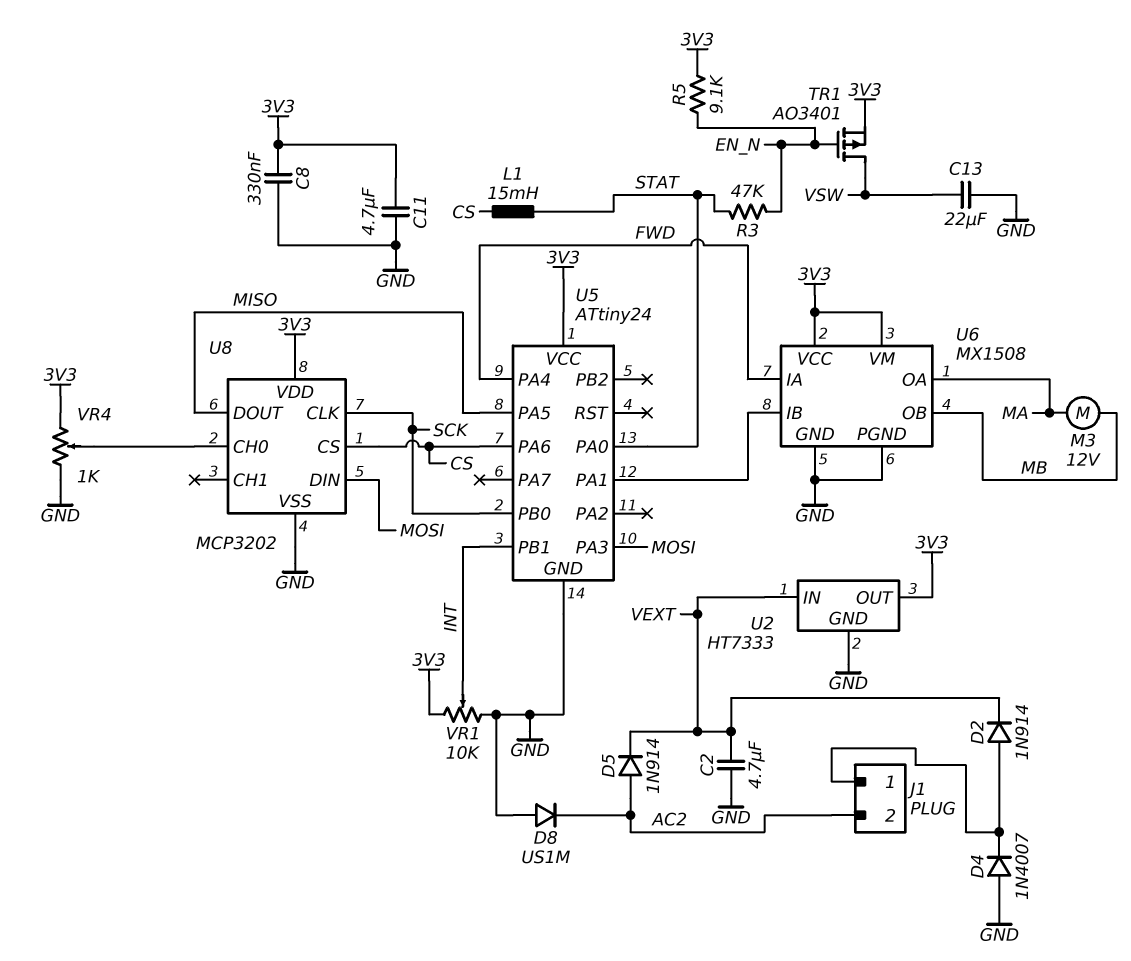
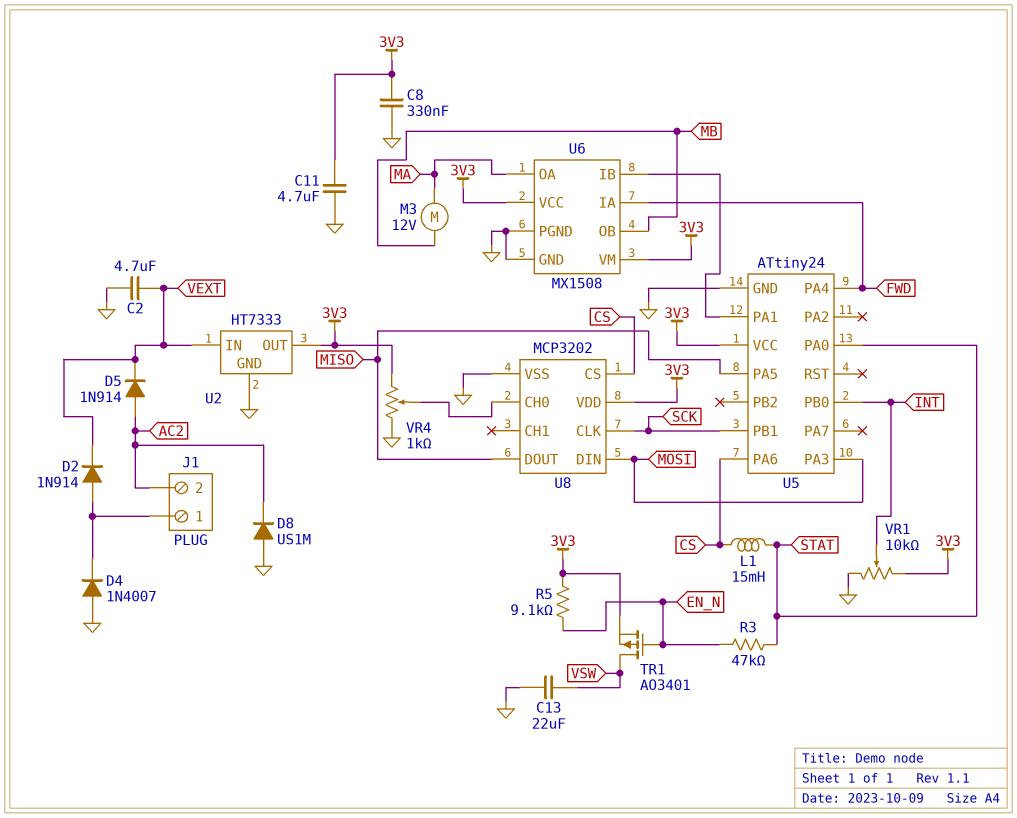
U5 pin PB0: SCK -> INT
U5 pin PB1: INT -> SCK

